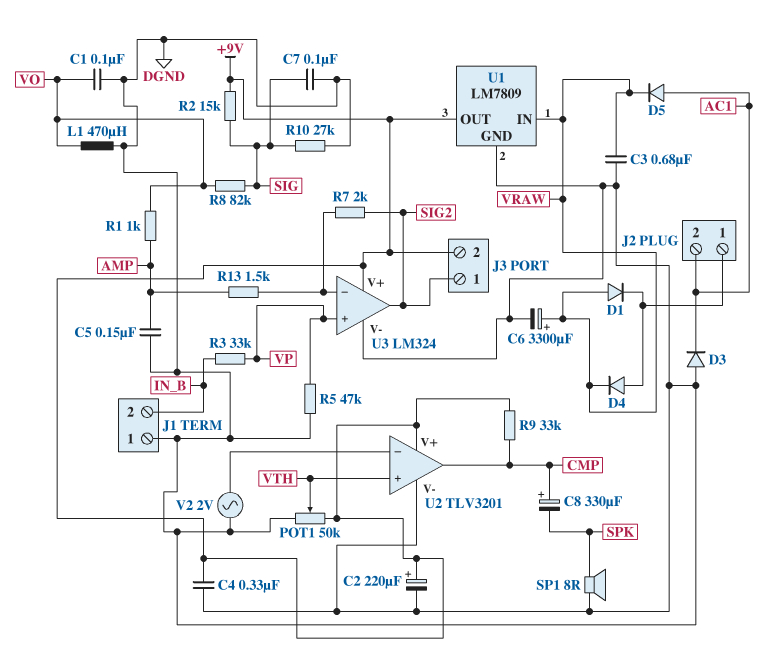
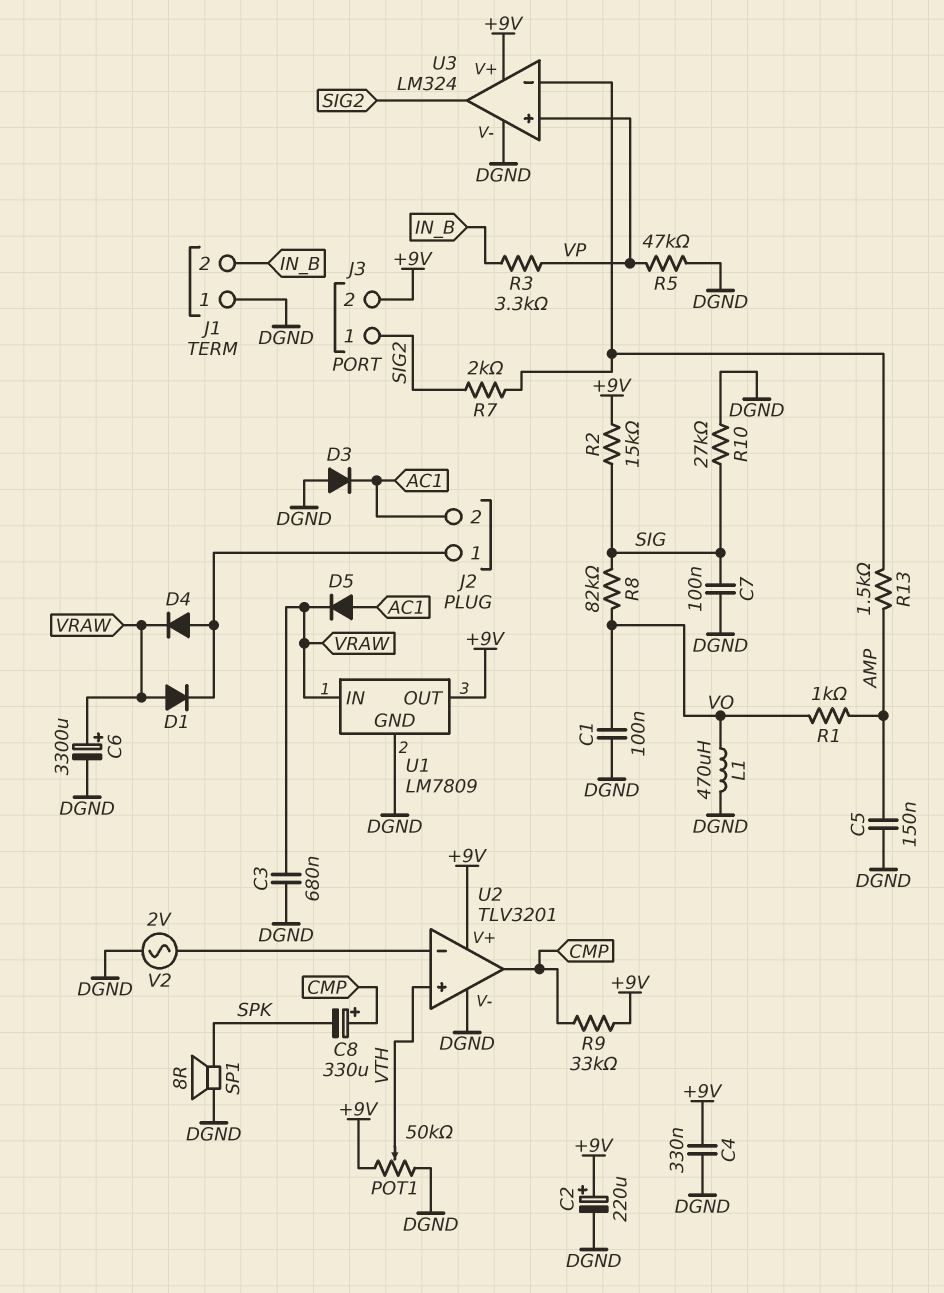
R3: 33k (IN_B, VP) -> 3.3k (IN_B, VP)

